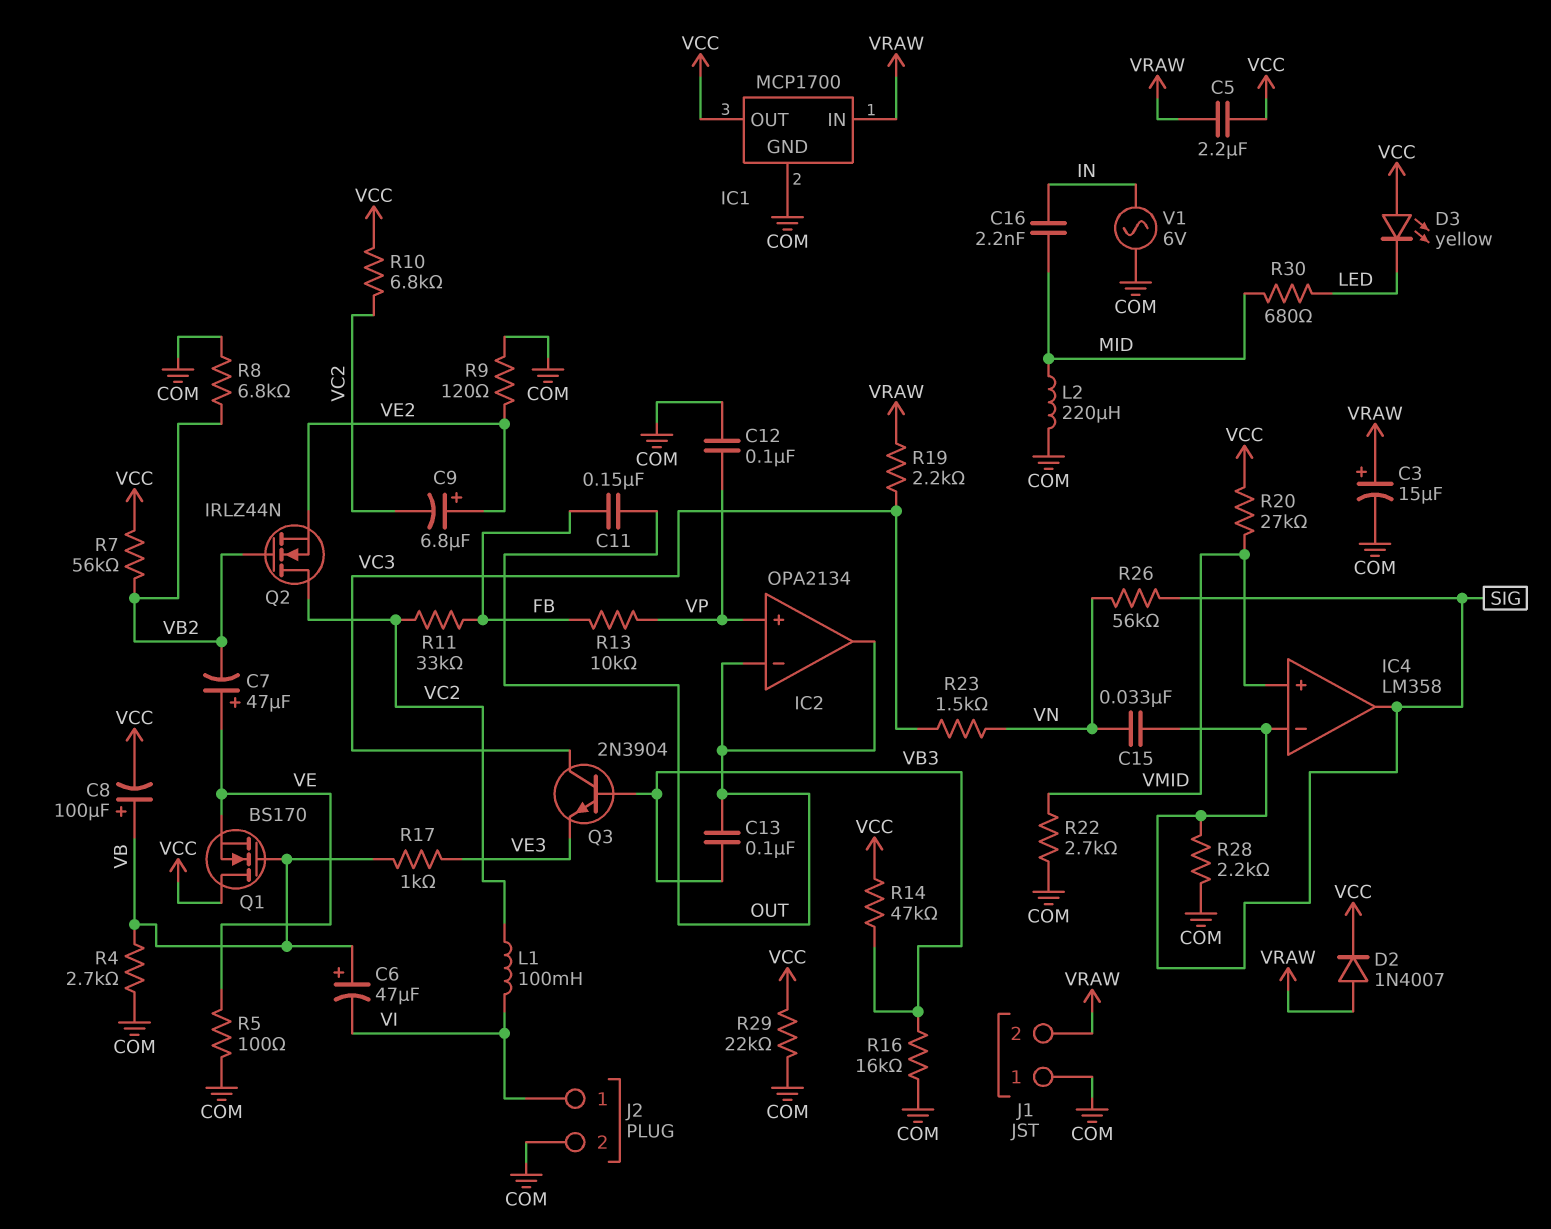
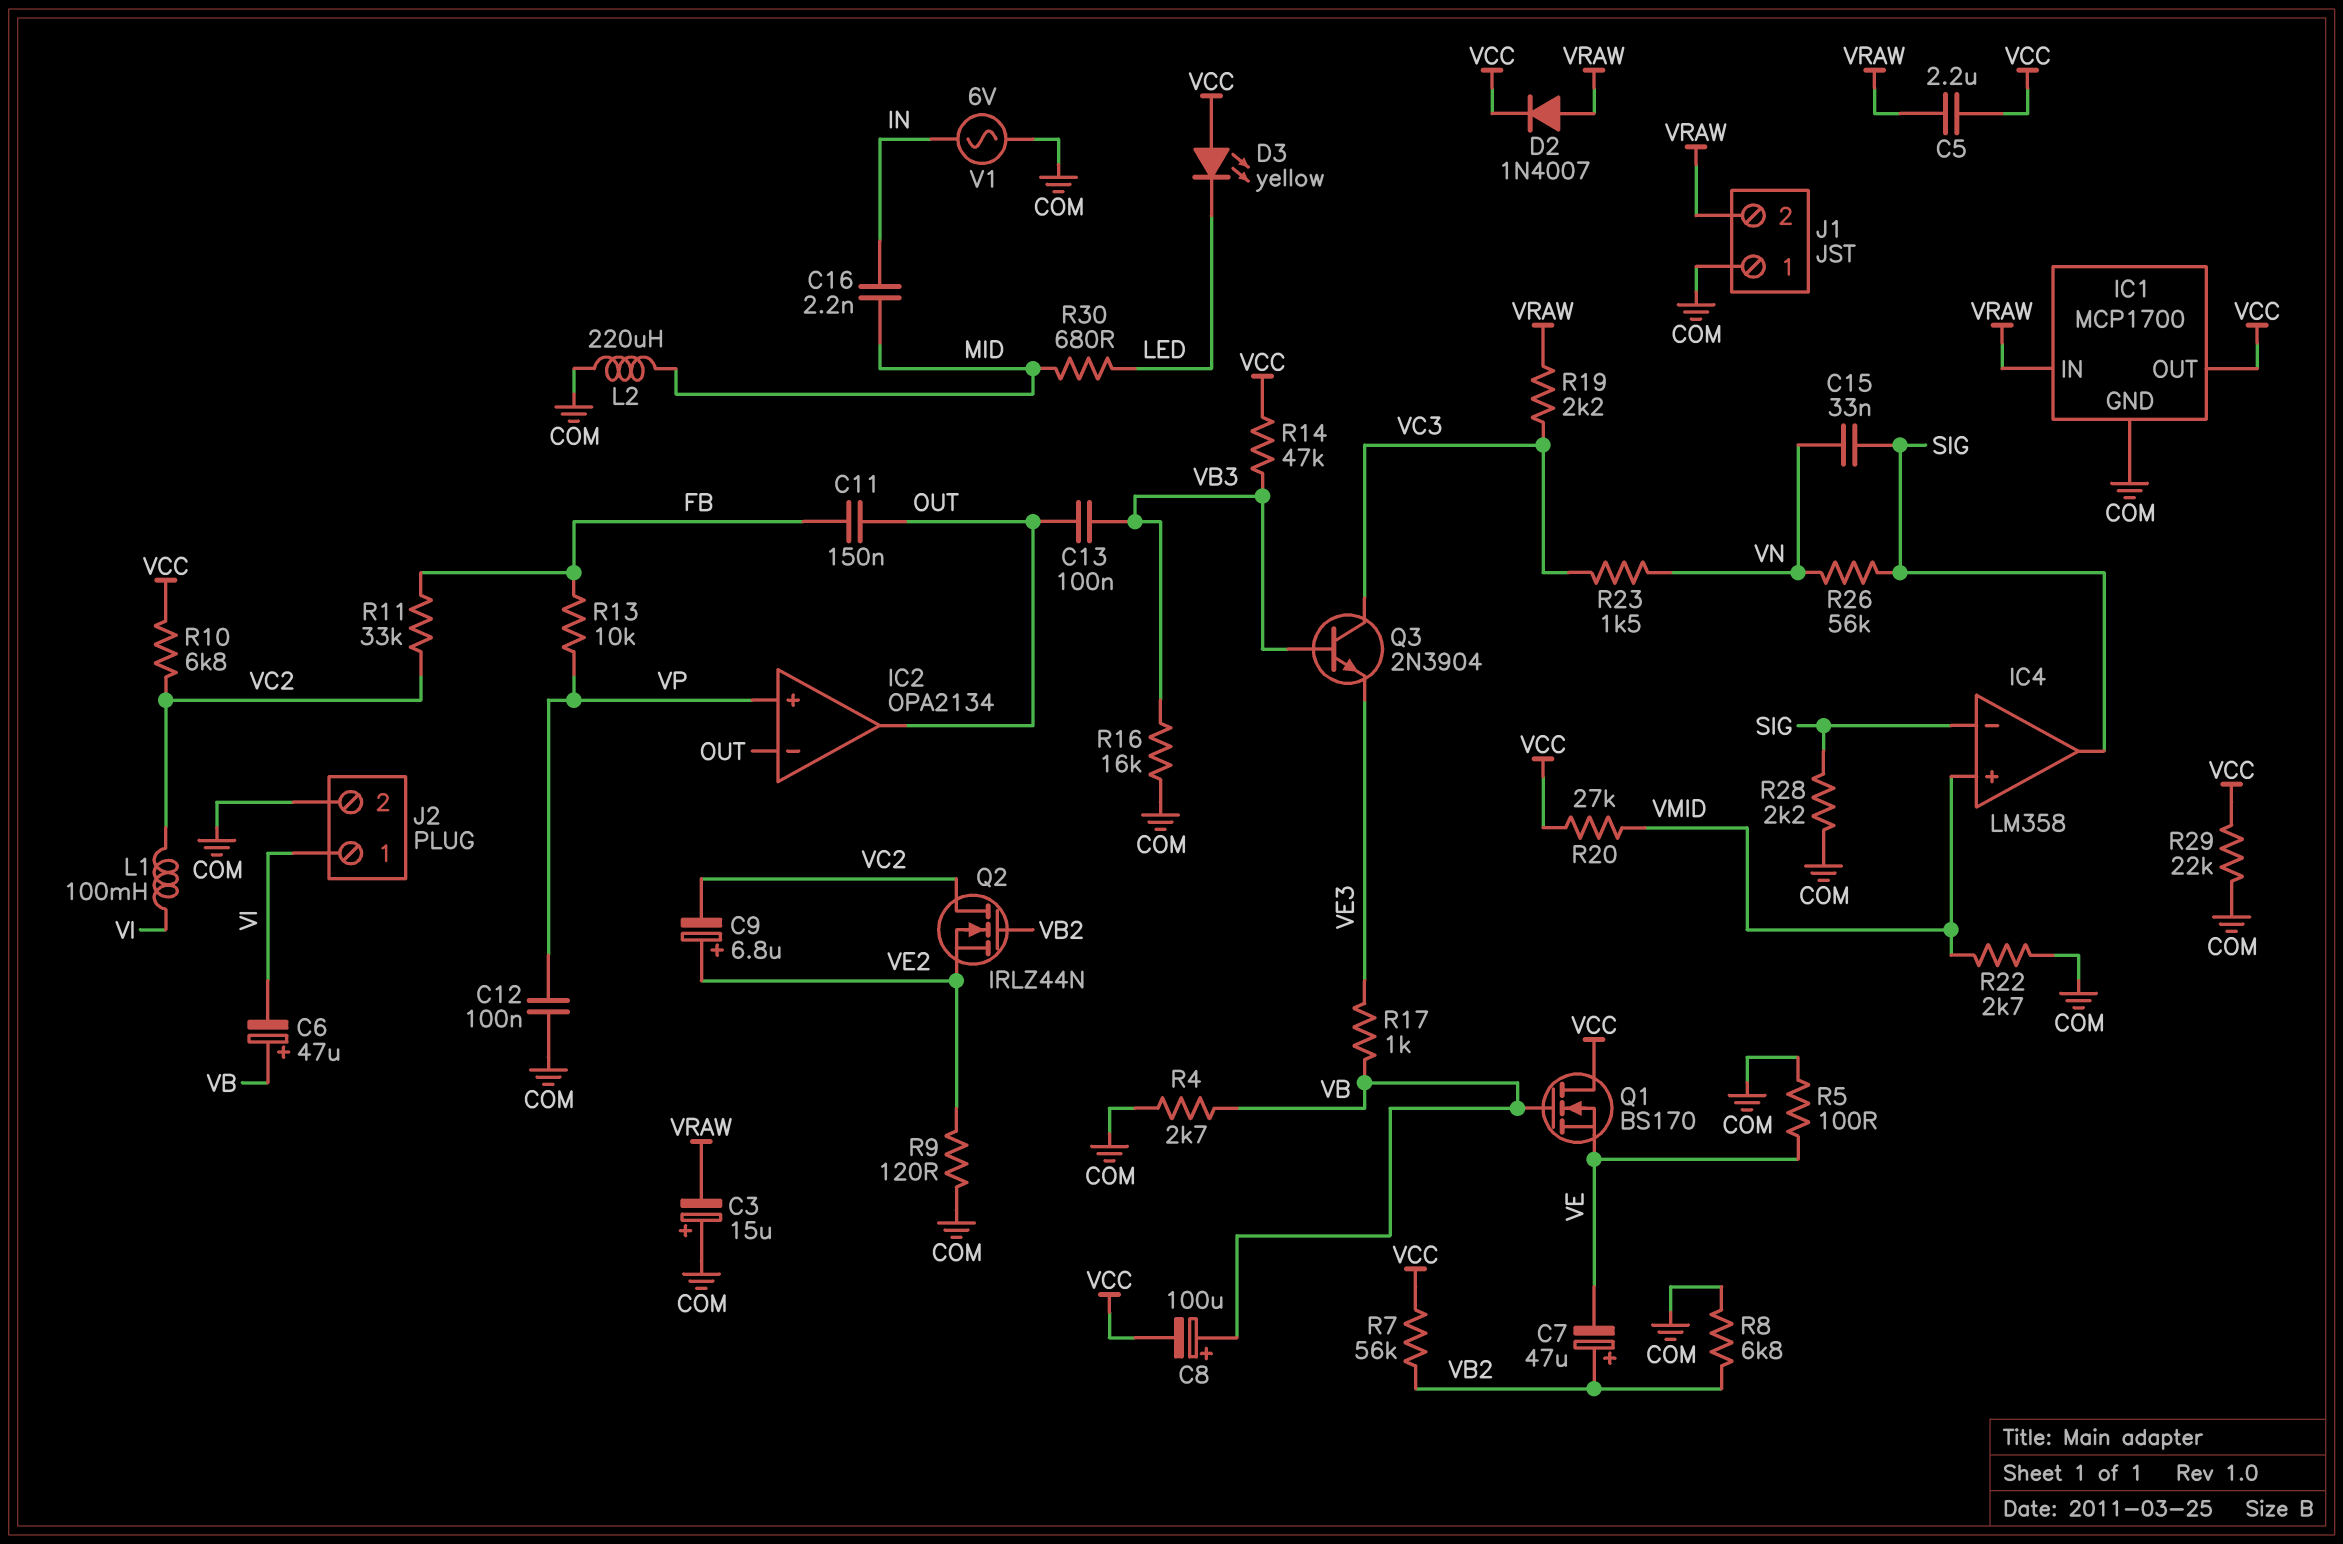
C3: 15uF (plus VRAW, minus COM) -> 15uF (plus COM, minus VRAW)
C7: 47uF (plus VE, minus VB2) -> 47uF (plus VB2, minus VE)

